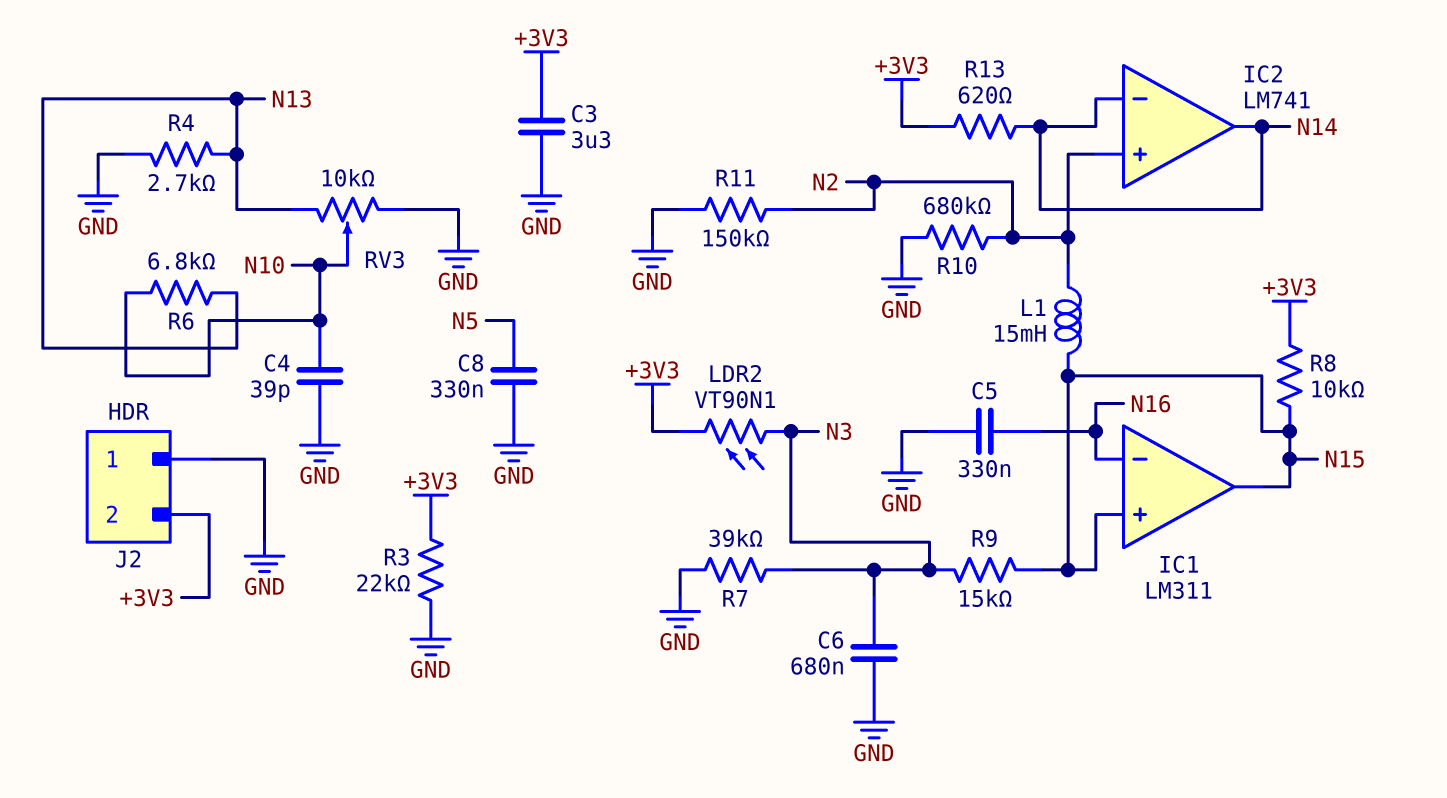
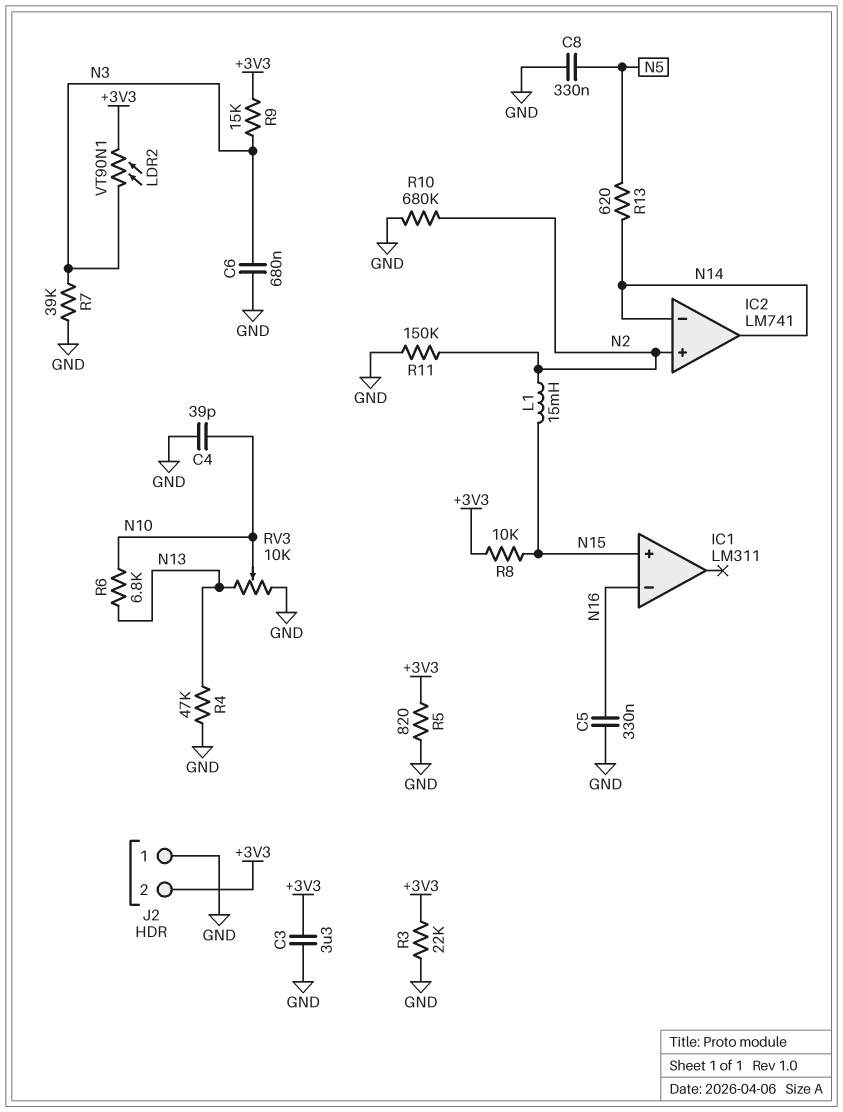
IC1 pin out: N15 -> none
R4: 2.7k (GND, N13) -> 47k (GND, N13)
R5: none -> 820 (+3V3, GND)
R9: 15k (N3, N15) -> 15k (+3V3, N3)
R13: 620 (+3V3, N14) -> 620 (N5, N14)

